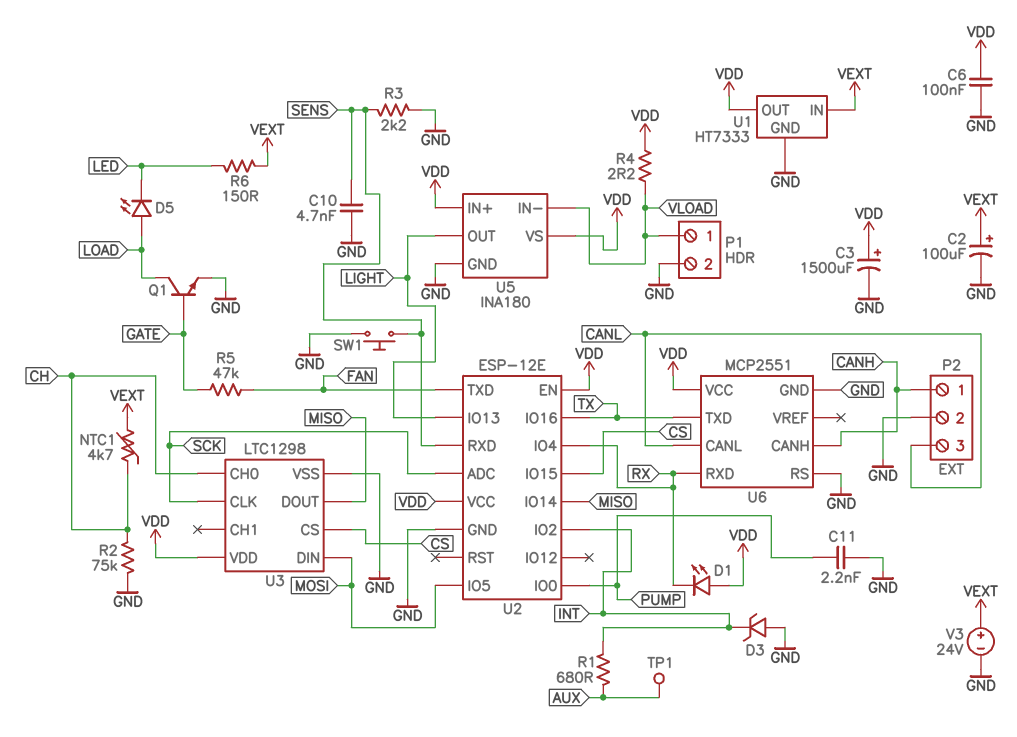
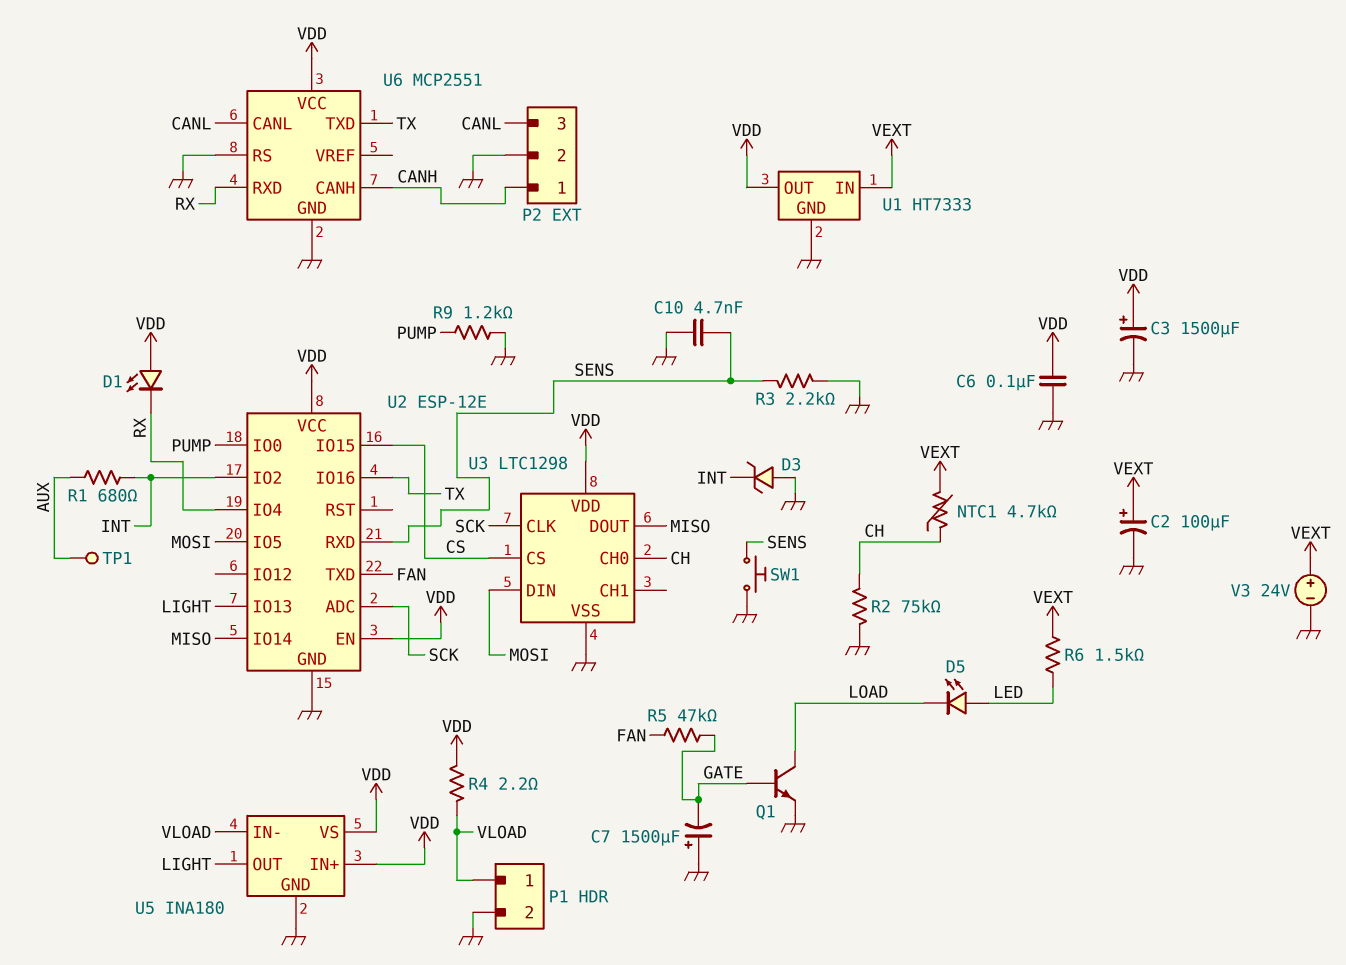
C7: none -> 1500uF (plus GND, minus GATE)
C11: 2.2nF (GND, PUMP) -> none
D5: LED (A LOAD, K LED) -> LED (A LED, K LOAD)
R6: 150 (LED, VEXT) -> 1.5k (LED, VEXT)
R9: none -> 1.2k (GND, PUMP)

